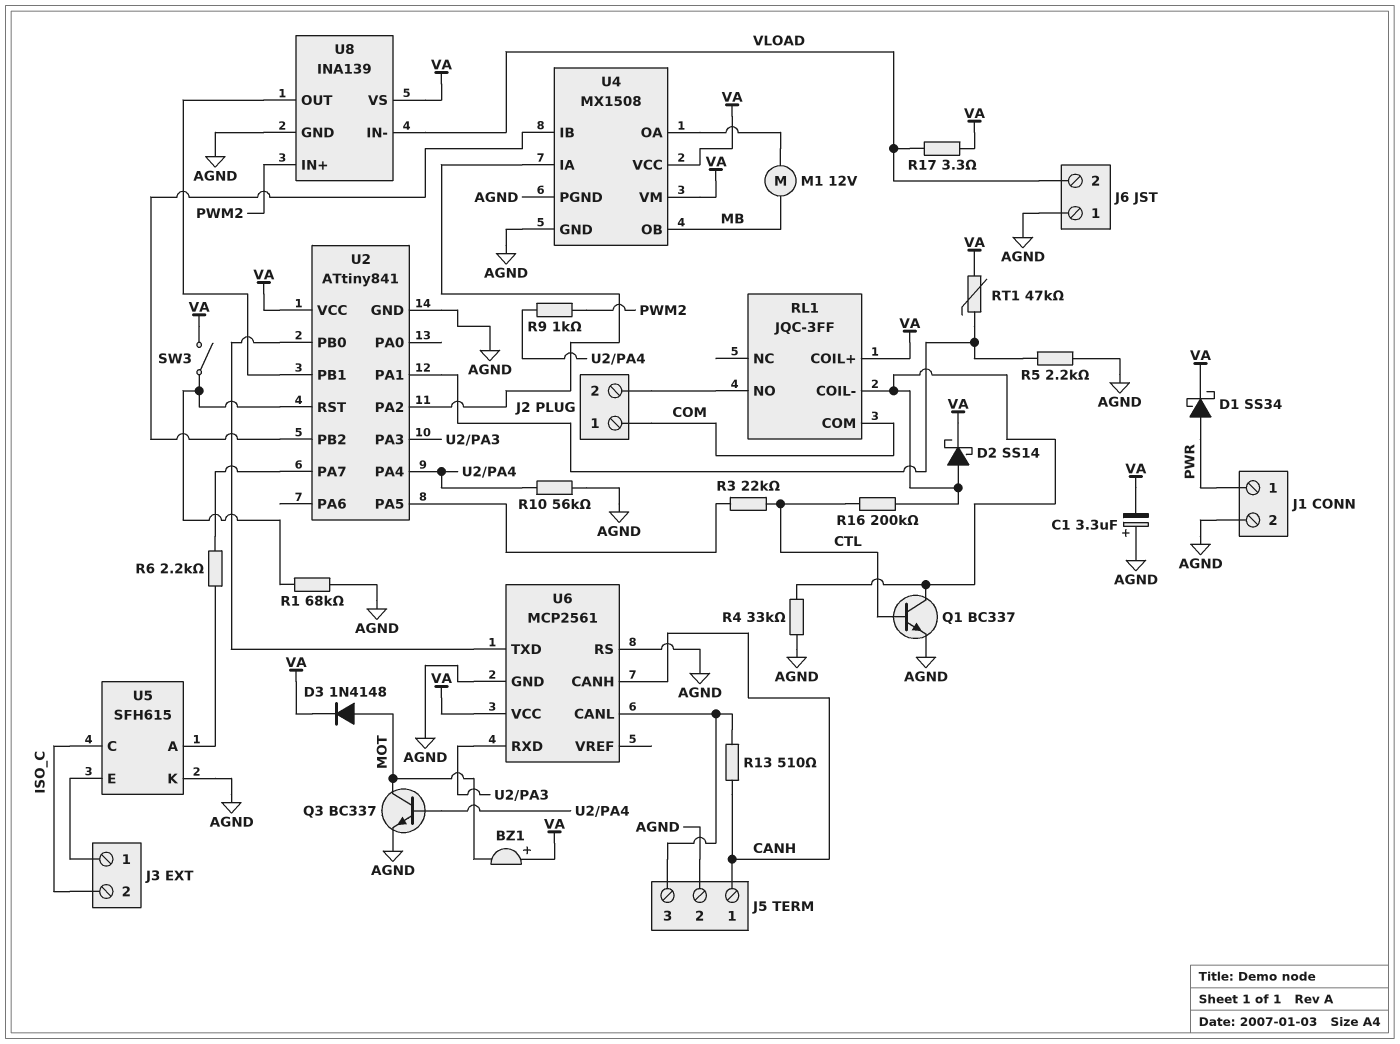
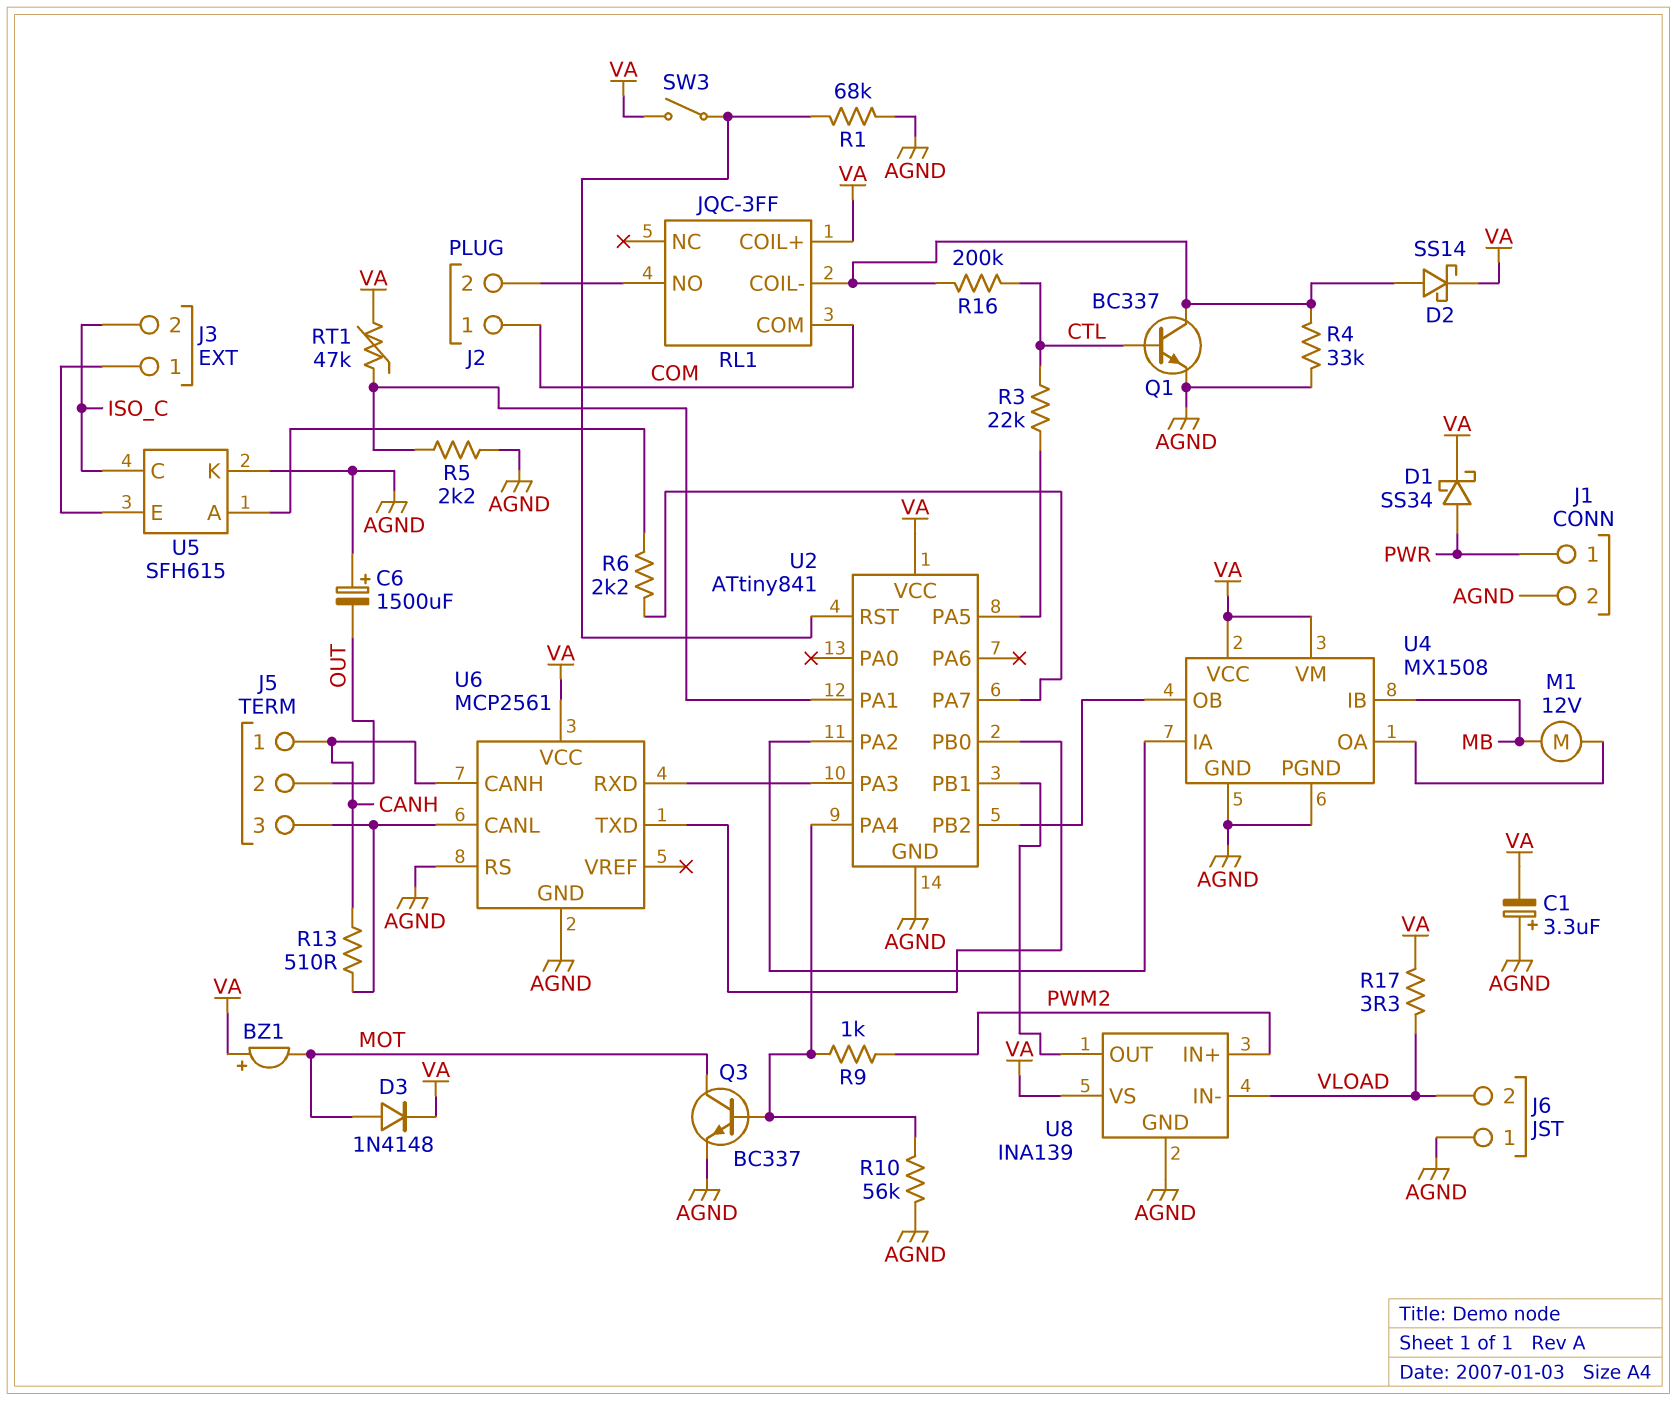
C6: none -> 1500uF (plus AGND, minus OUT)
J5 pin 2: AGND -> OUT
U4 pin IB: U2/PB2 -> MB
U4 pin OB: MB -> U2/PB2

